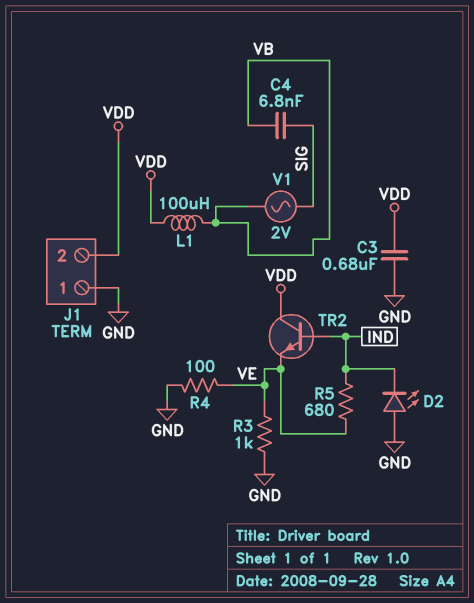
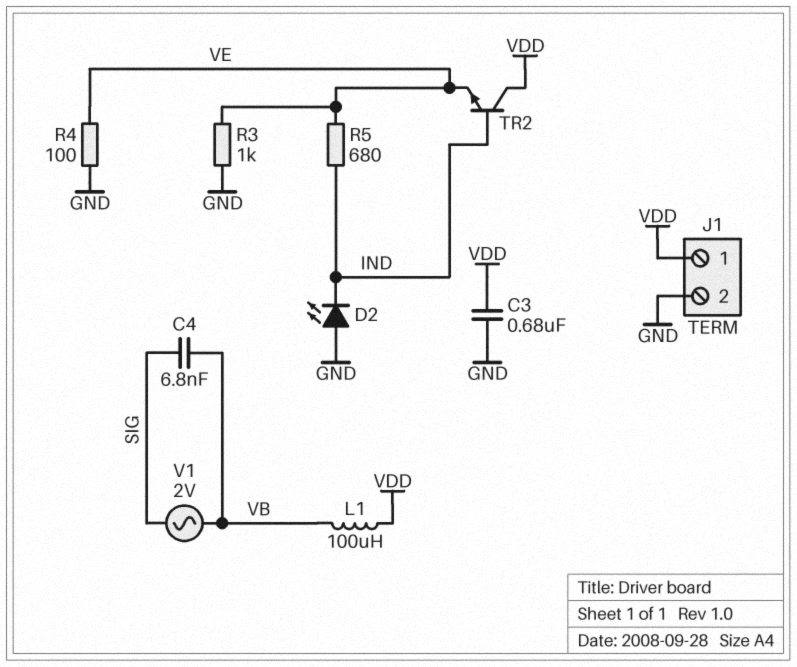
J1 pin 1: GND -> VDD
J1 pin 2: VDD -> GND

